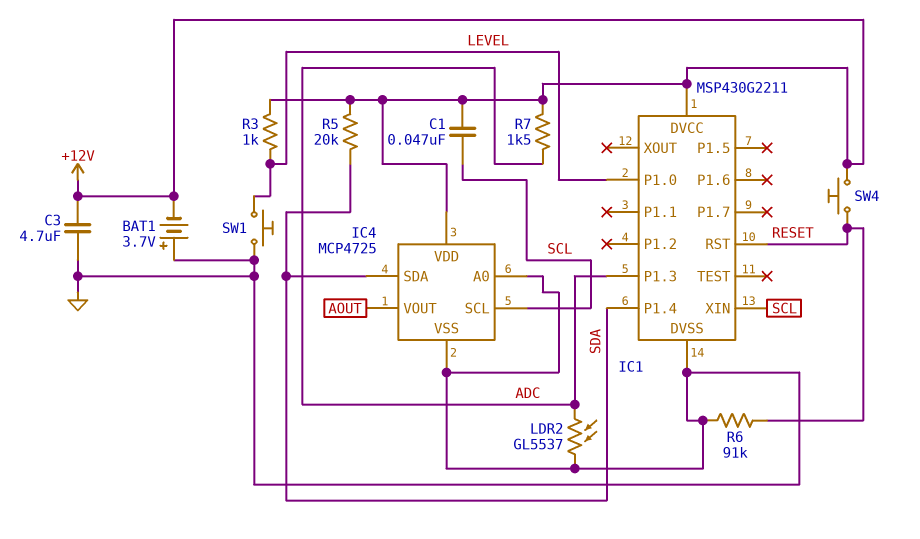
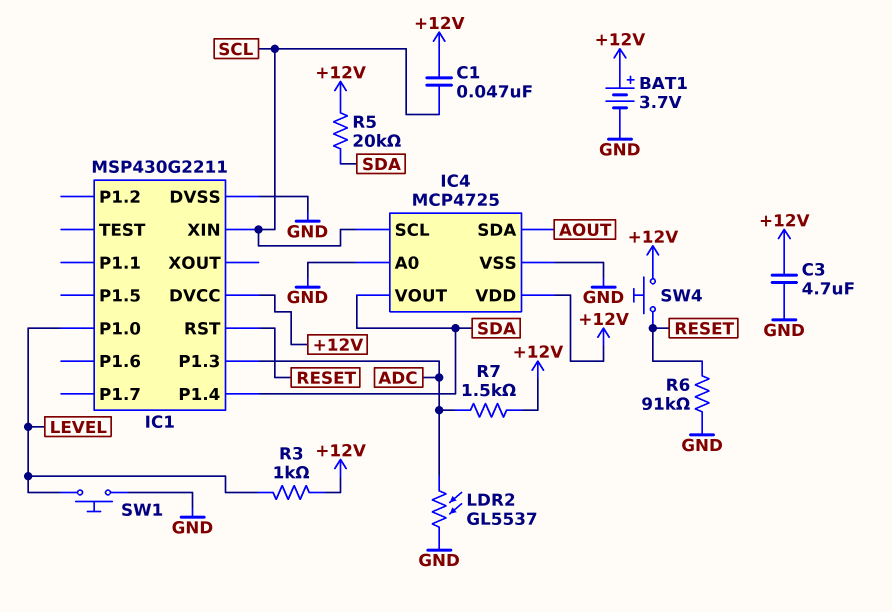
BAT1: 3.7V (plus GND, minus +12V) -> 3.7V (plus +12V, minus GND)
IC4 pin SDA: SDA -> AOUT
IC4 pin VOUT: AOUT -> SDA

